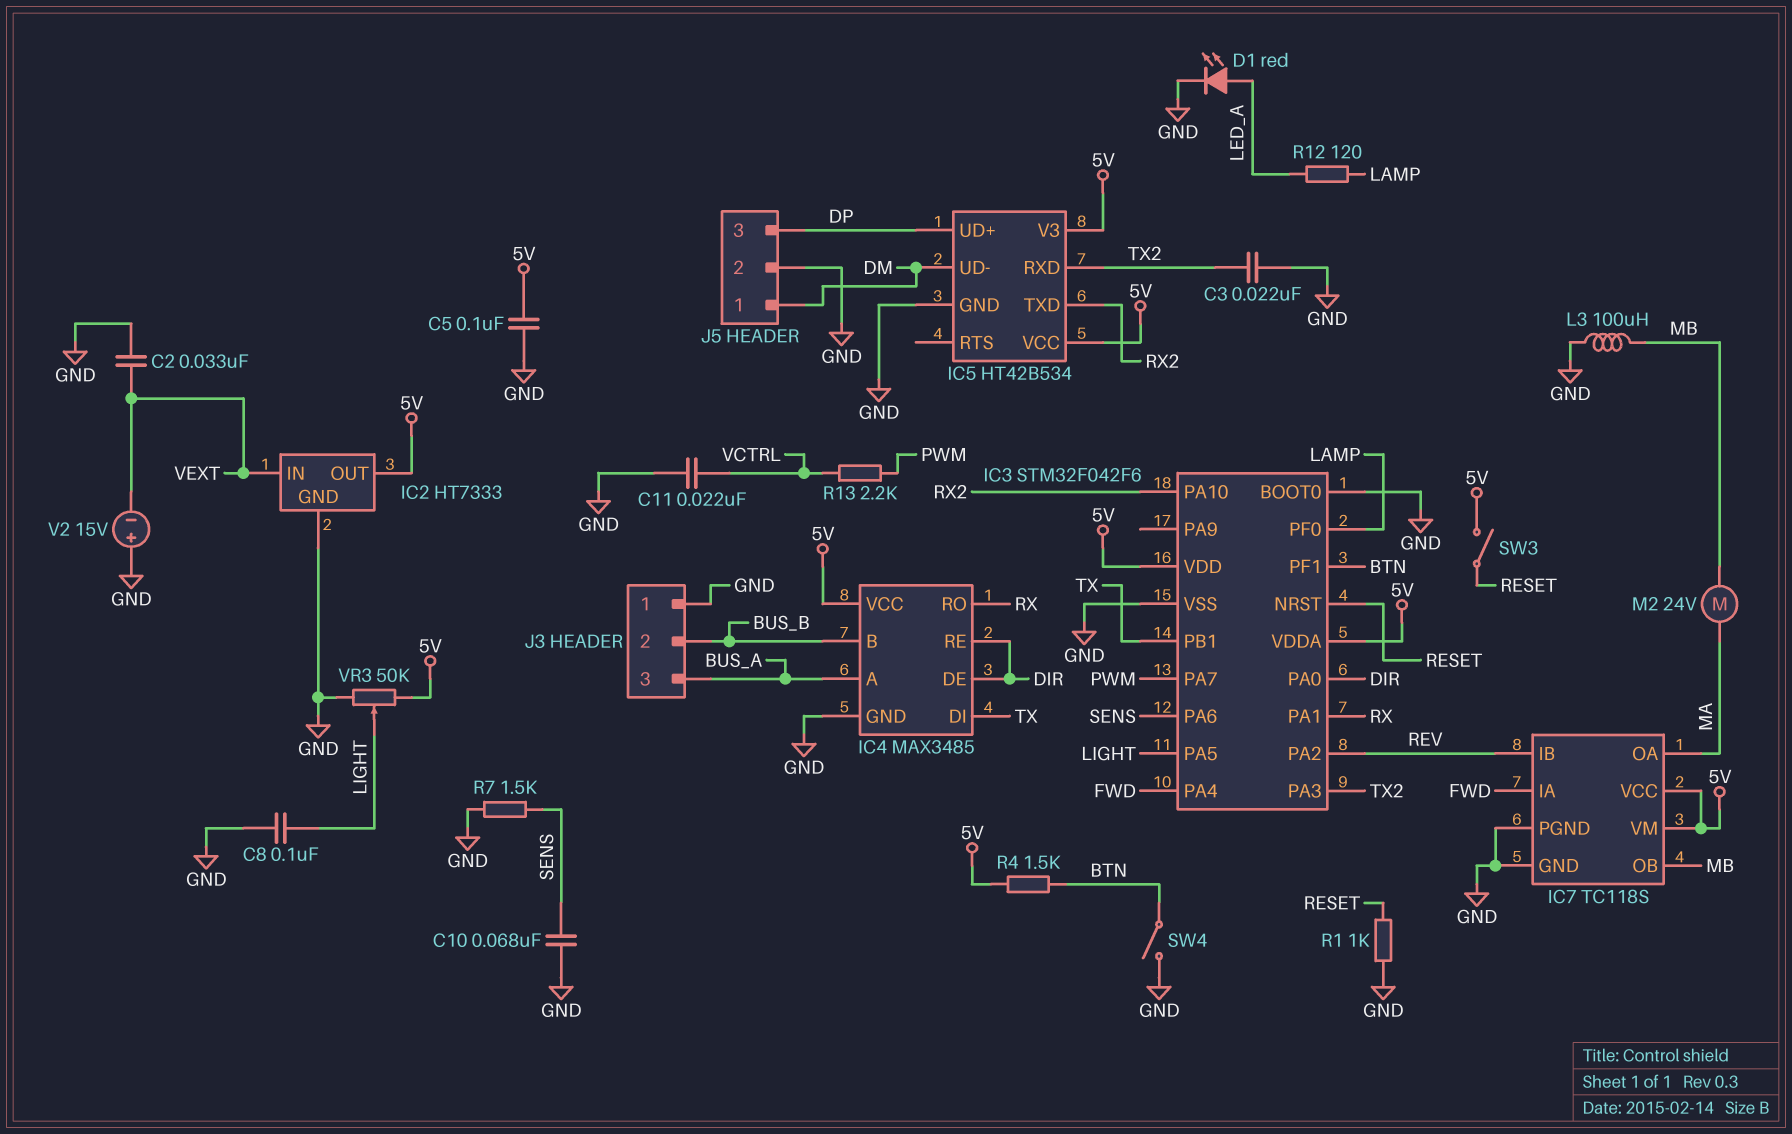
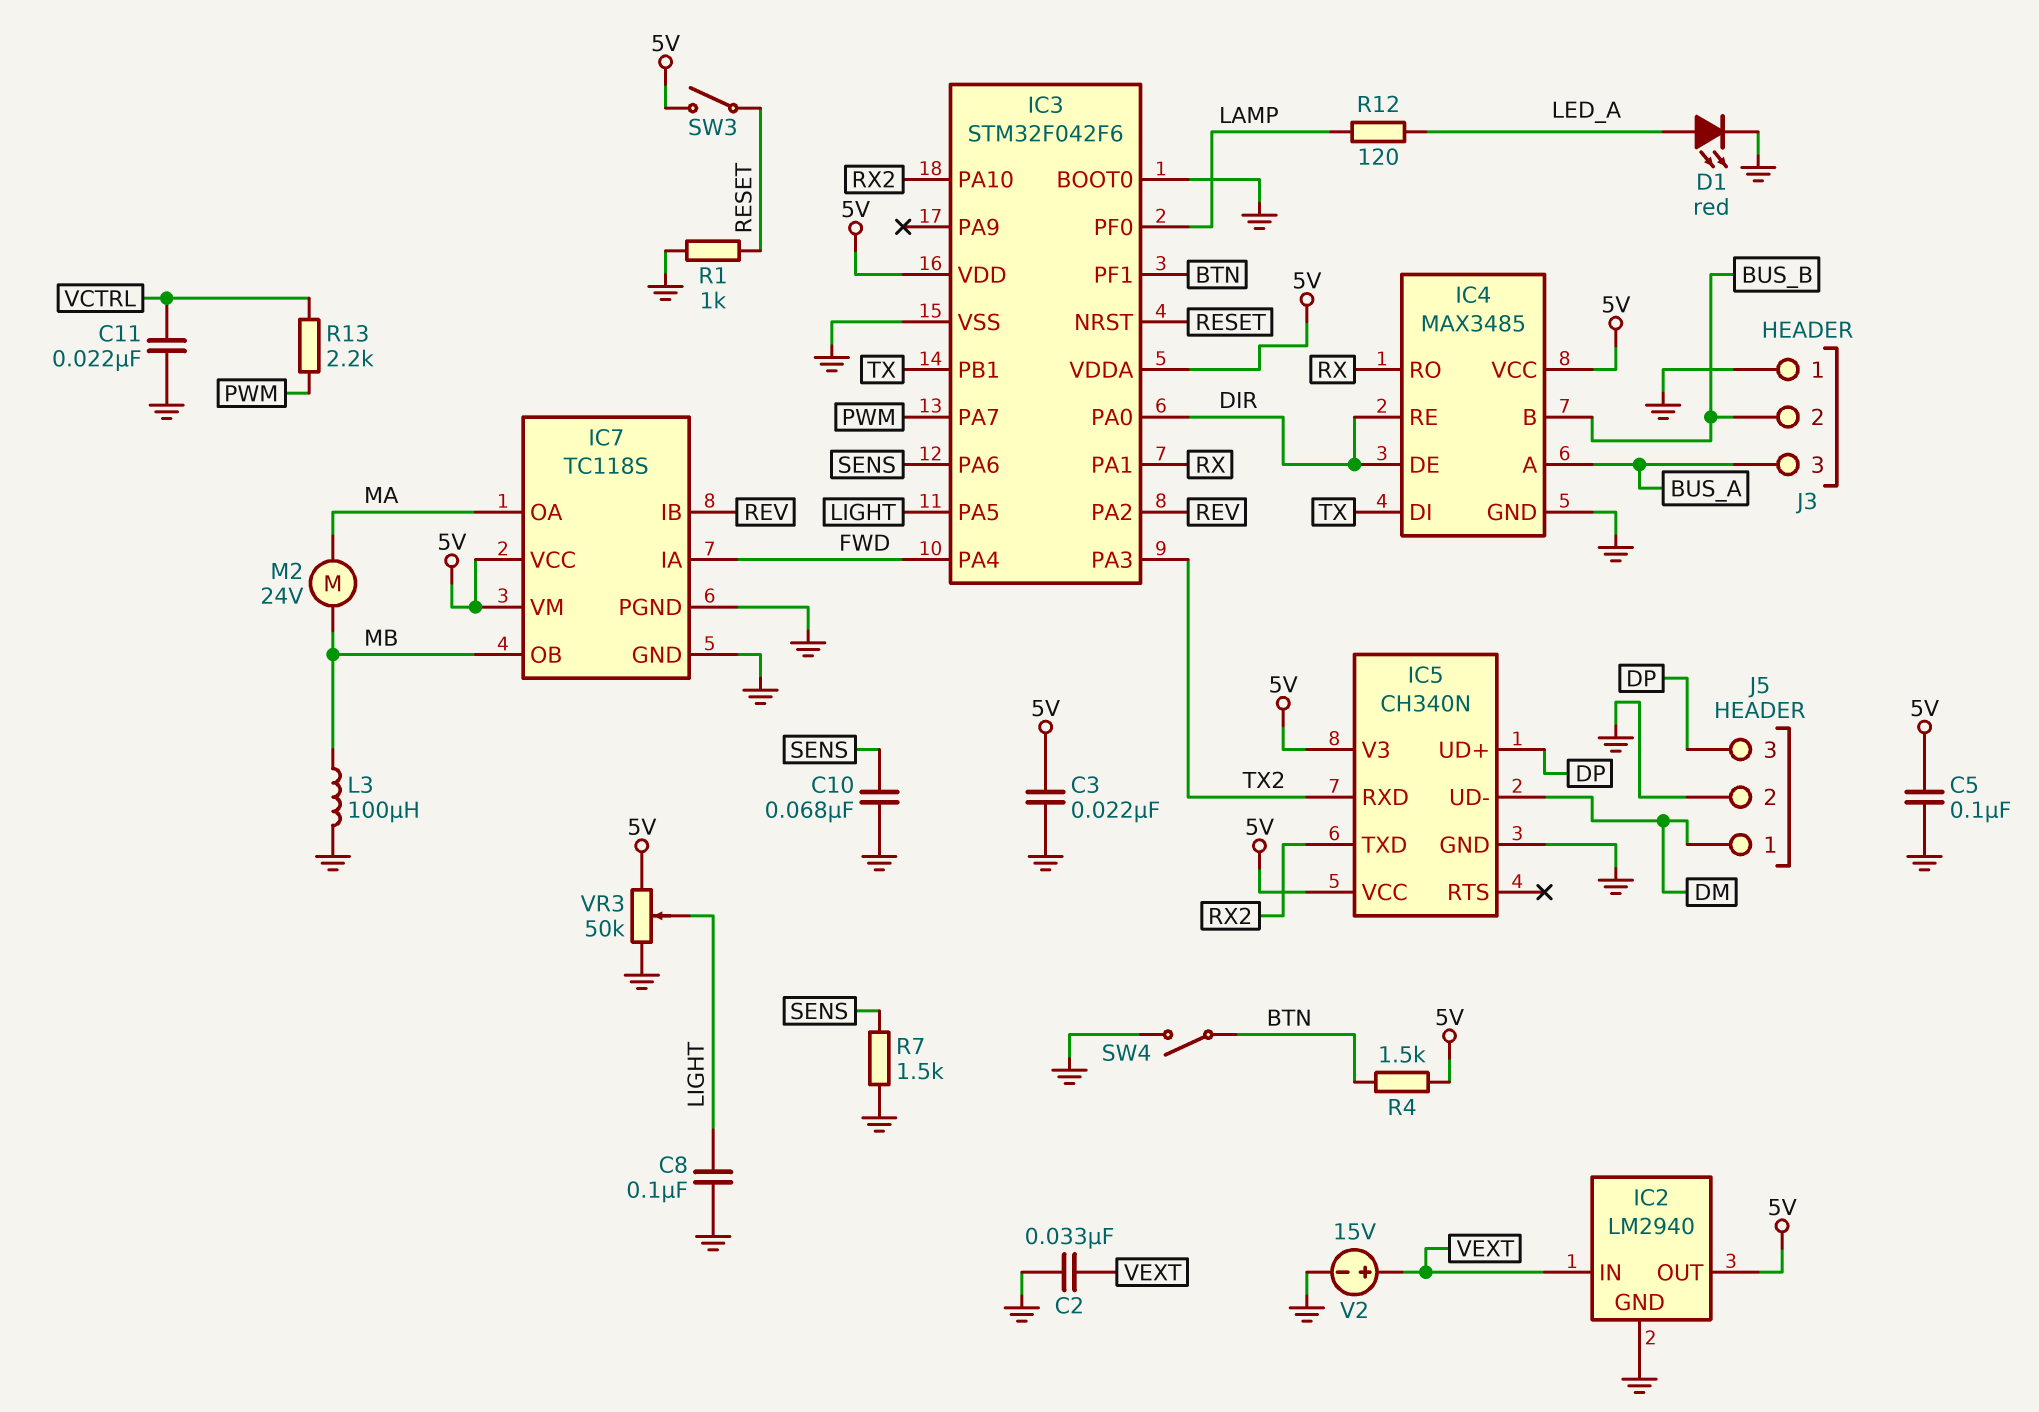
C3: 22nF (GND, TX2) -> 22nF (5V, GND)
IC2: HT7333 -> LM2940
IC5: HT42B534 -> CH340N
V2: 15V (plus GND, minus VEXT) -> 15V (plus VEXT, minus GND)

